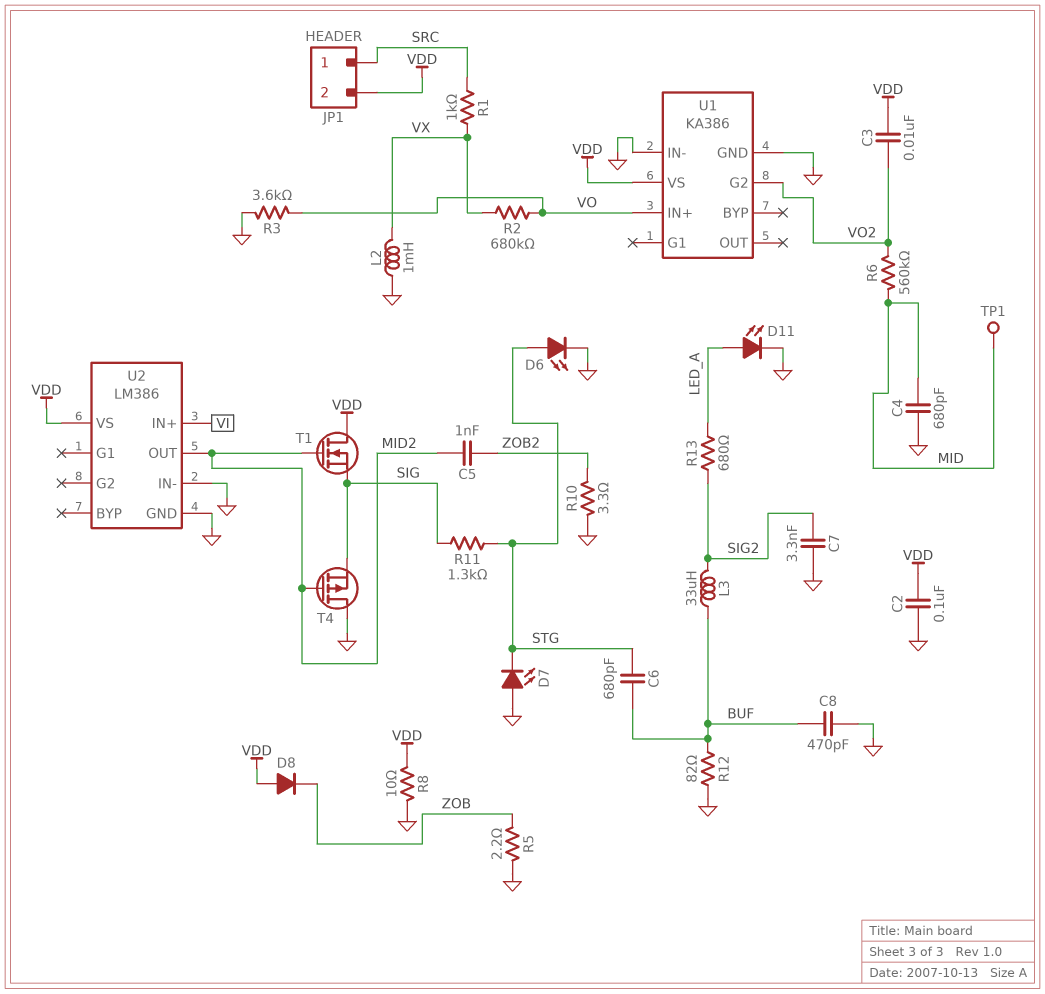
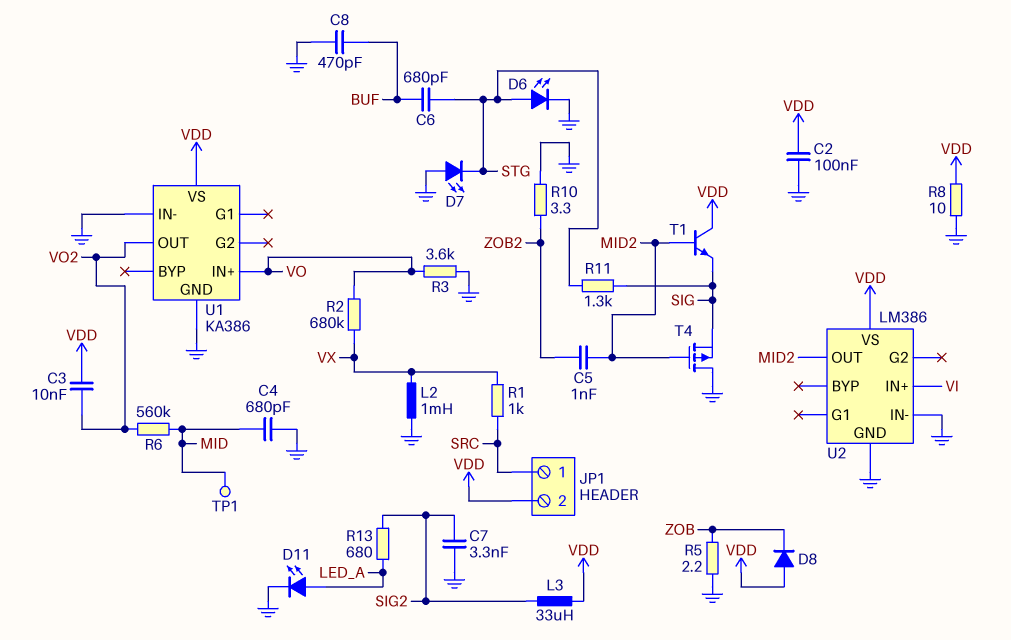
L3: 33uH (BUF, SIG2) -> 33uH (SIG2, VDD)
R12: 82 (BUF, GND) -> none
T1: NMOS (G MID2, D VDD, S SIG) -> NPN (B MID2, C VDD, E SIG)
U1 pin G2: VO2 -> none
U1 pin OUT: none -> VO2

